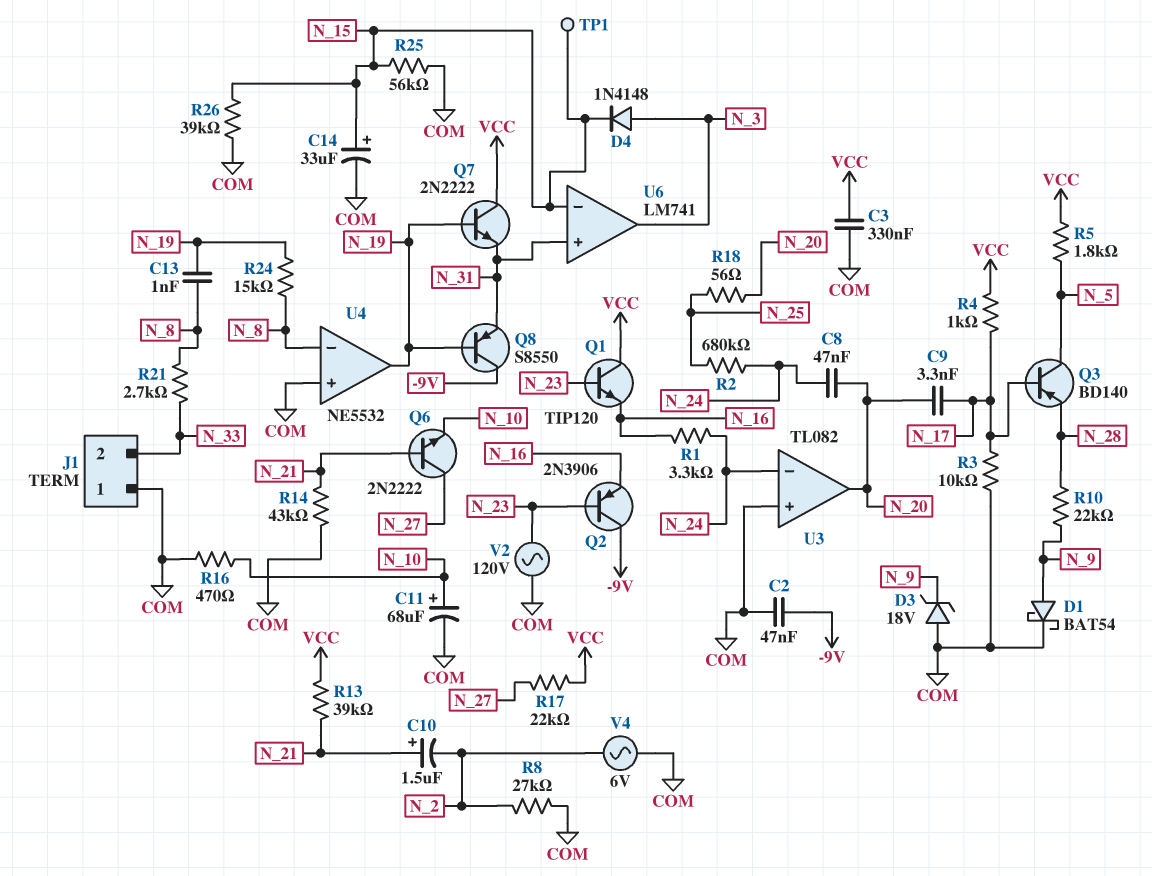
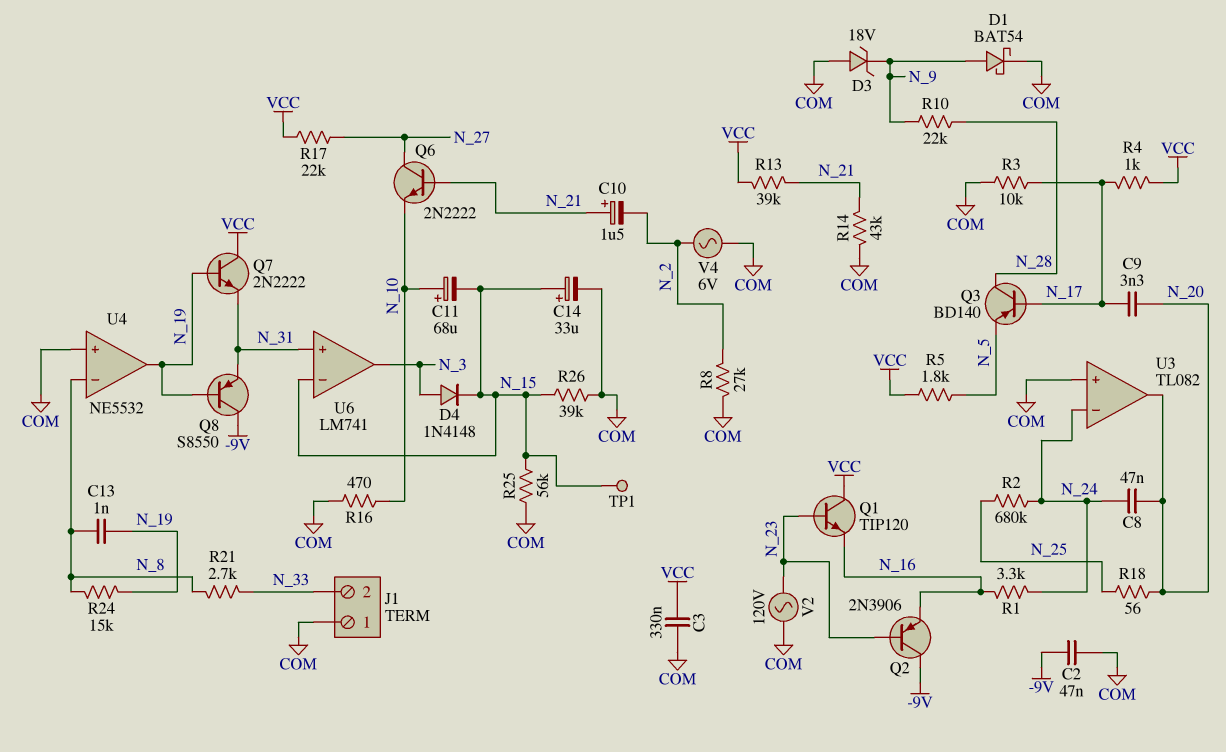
C11: 68uF (plus N_10, minus COM) -> 68uF (plus N_10, minus N_15)
Q3: PNP BD140 (B N_17, C N_5, E N_28) -> PNP BD140 (B N_17, C N_28, E N_5)

